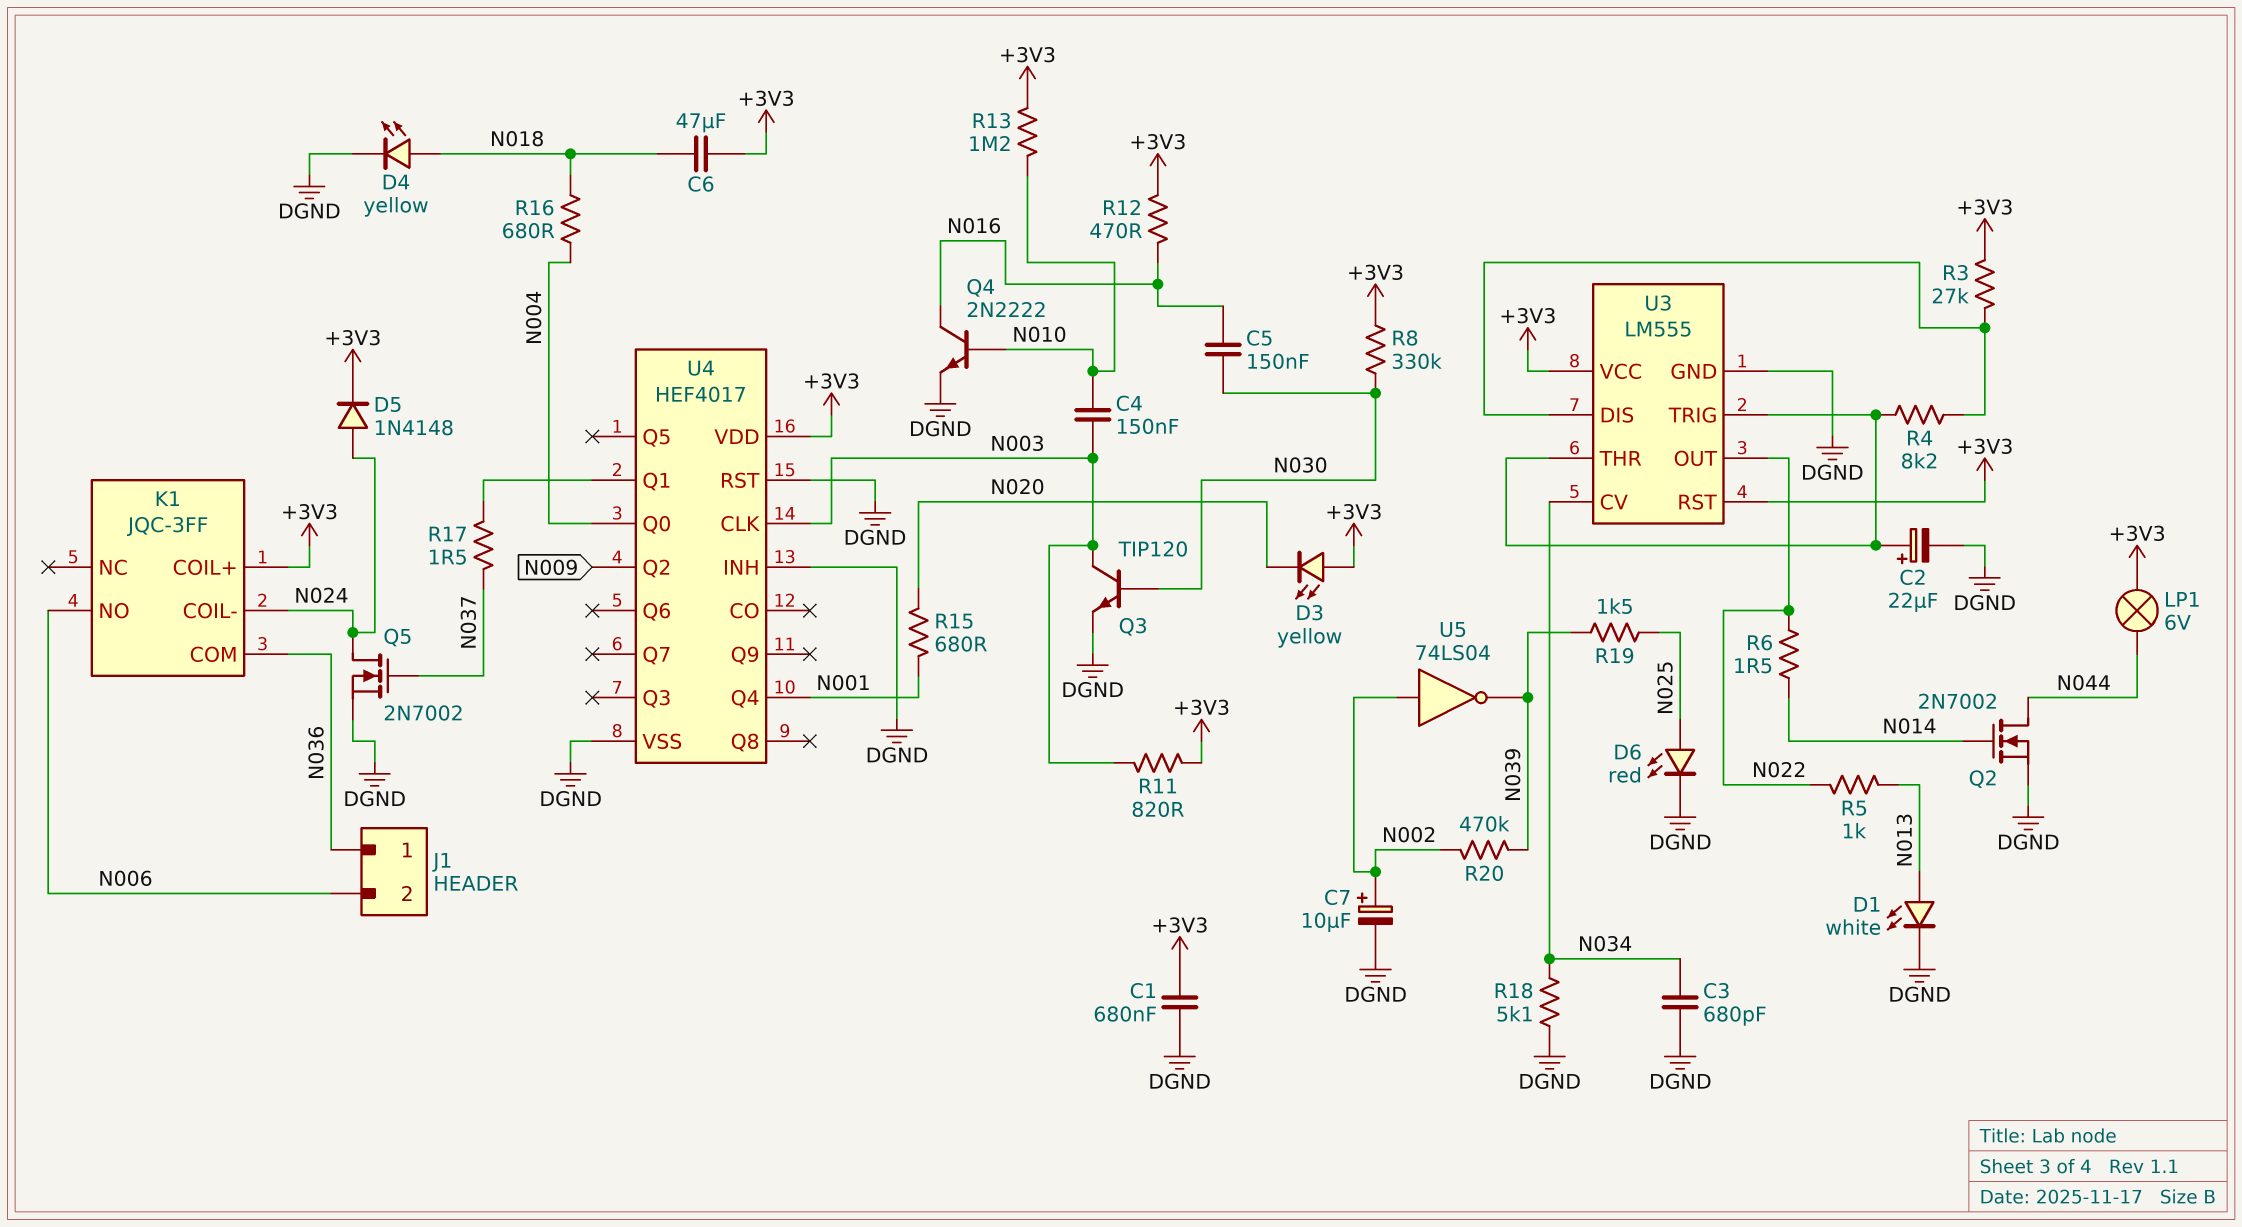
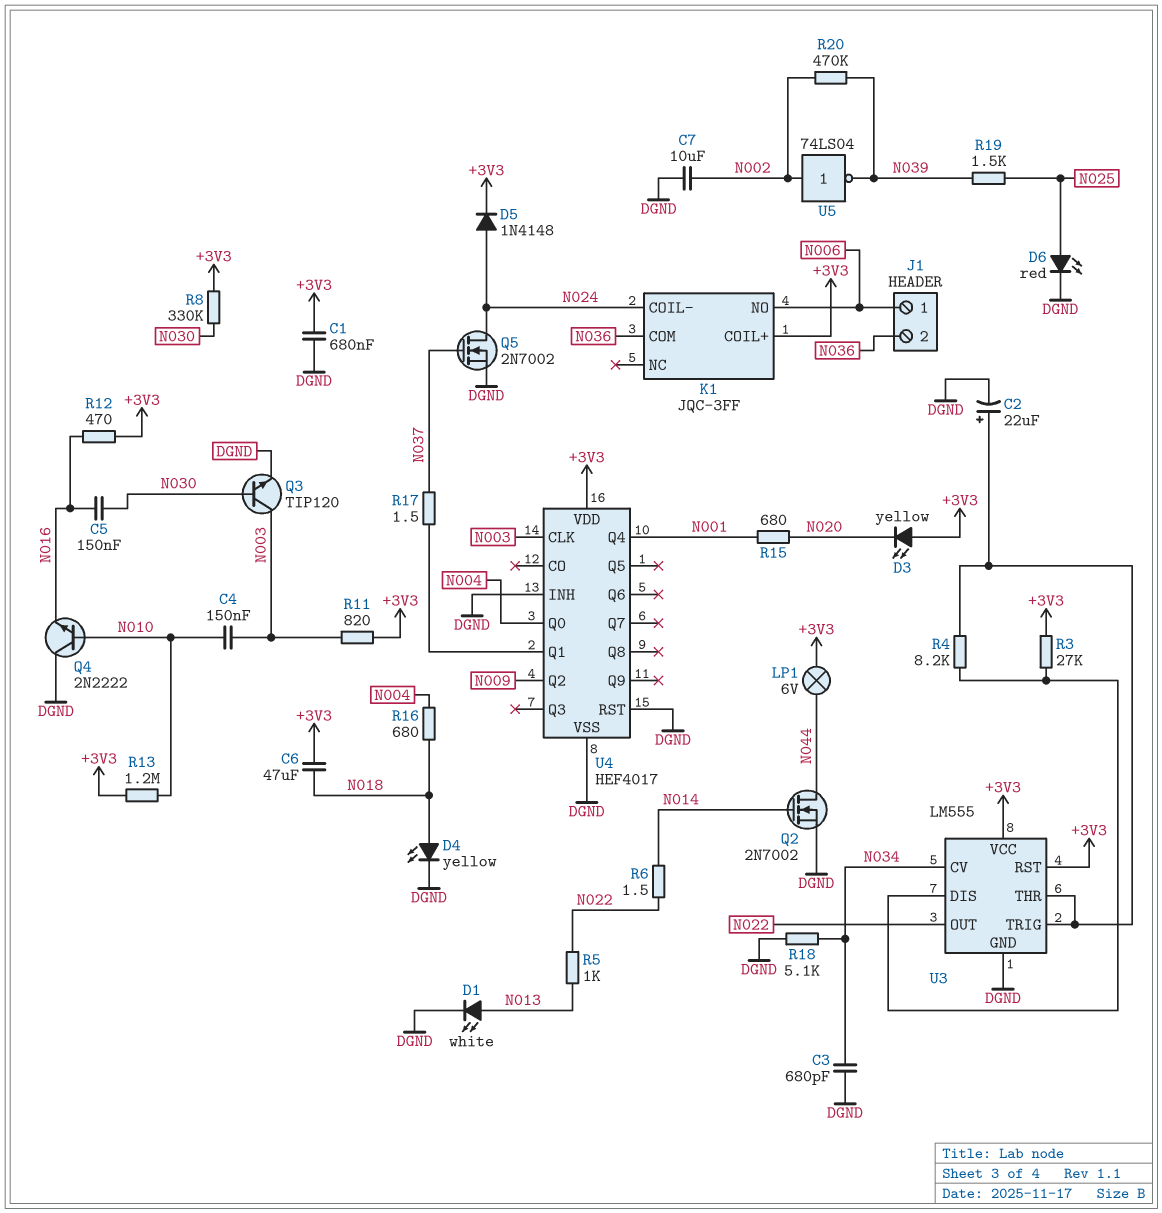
C7: 10uF (plus N002, minus DGND) -> 10uF (DGND, N002)
J1 pin 1: N036 -> N006
J1 pin 2: N006 -> N036
Q4: NPN 2N2222 (B N010, C N016, E DGND) -> NPN 2N2222 (B N010, C DGND, E N016)

